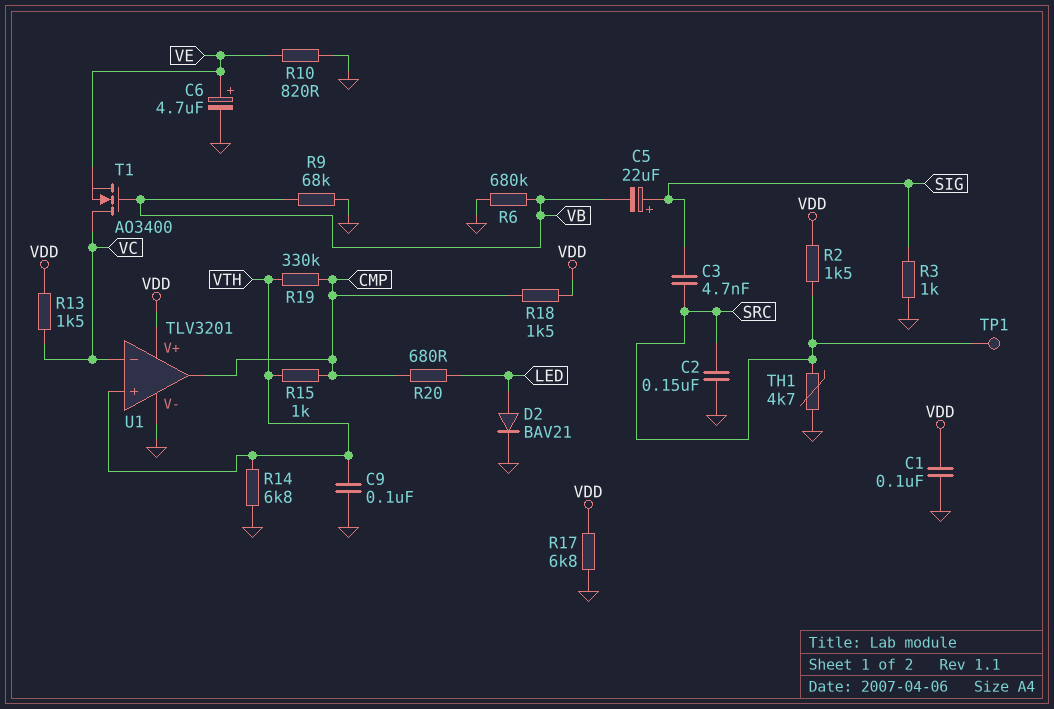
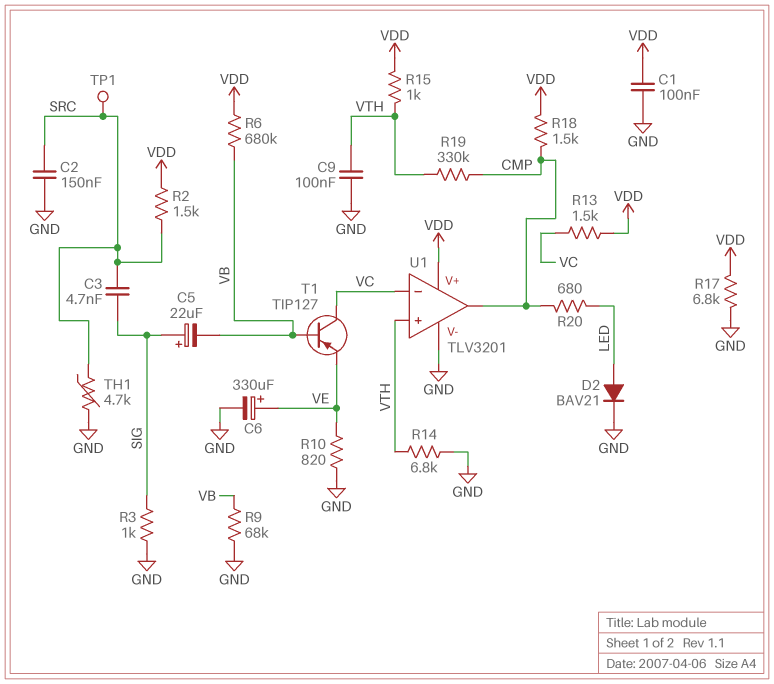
C6: 4.7uF (plus VE, minus GND) -> 330uF (plus VE, minus GND)
R6: 680k (GND, VB) -> 680k (VB, VDD)
R15: 1k (CMP, VTH) -> 1k (VDD, VTH)
T1: NMOS AO3400 (G VB, D VC, S VE) -> PNP TIP127 (B VB, C VC, E VE)

